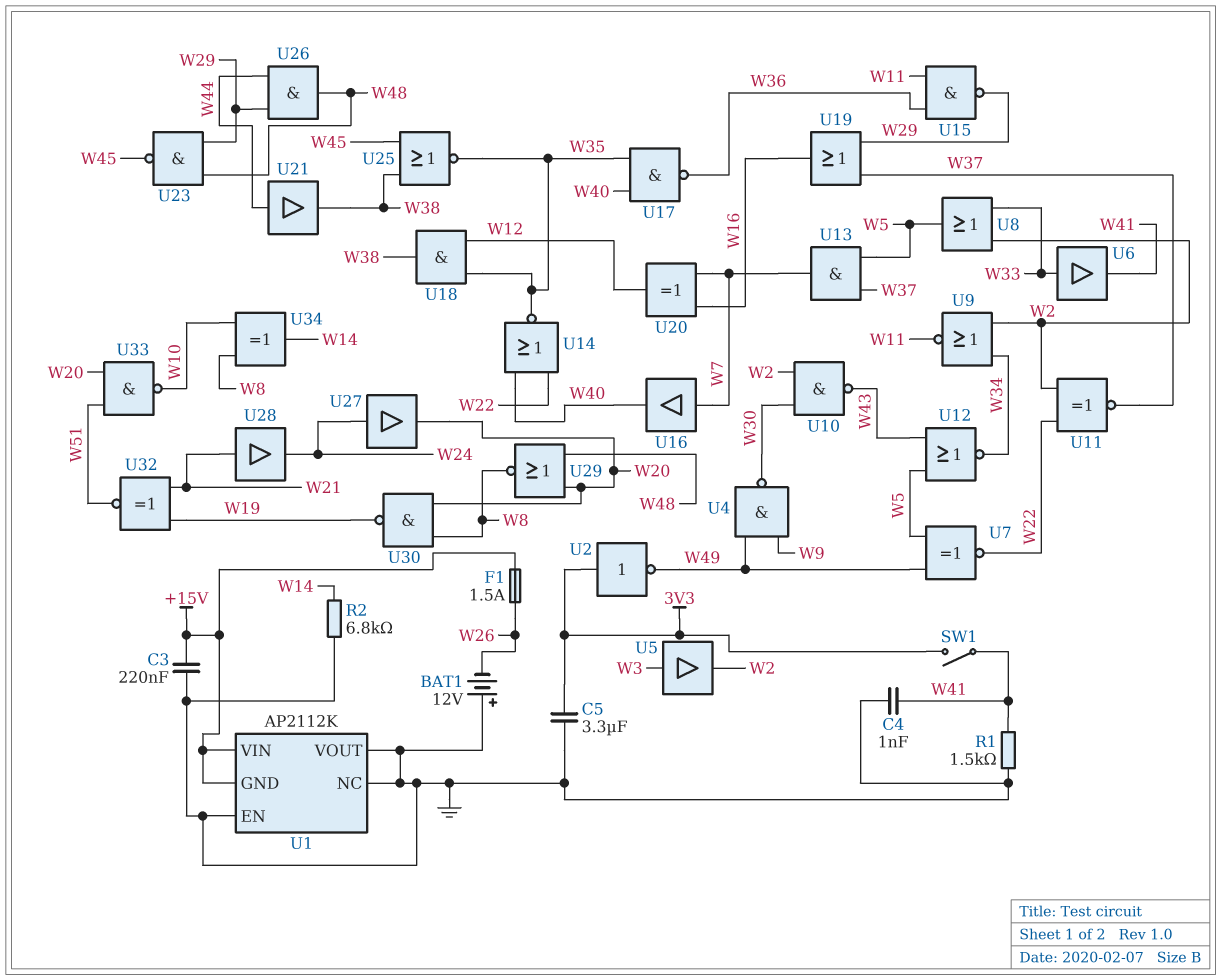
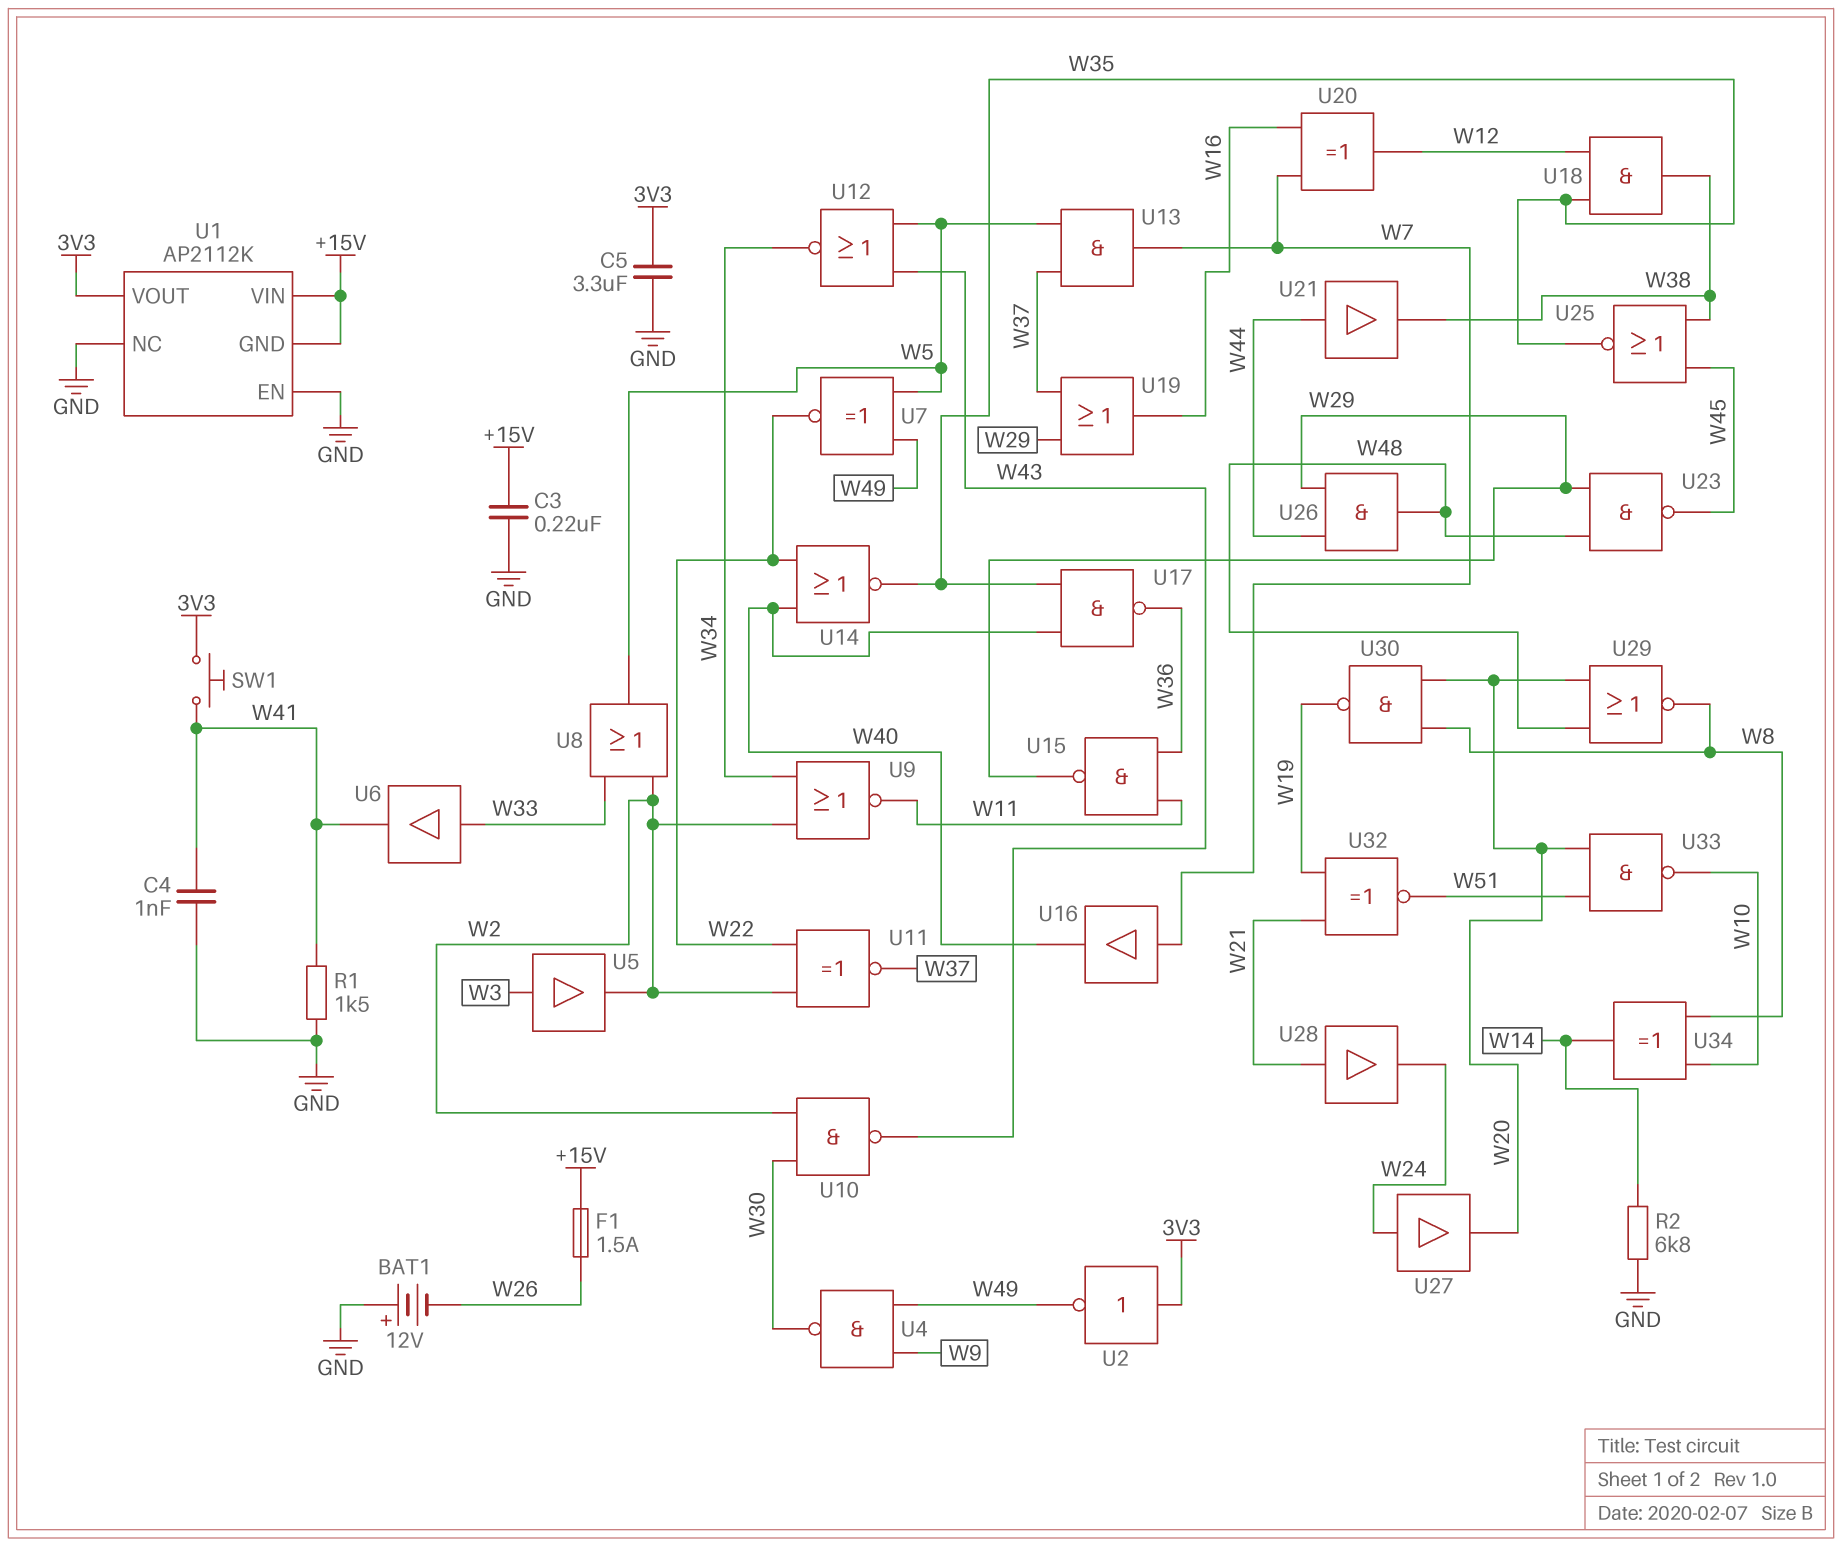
SW1: switch (3V3, W41) -> button (3V3, W41)
U1 pin VOUT: GND -> 3V3

